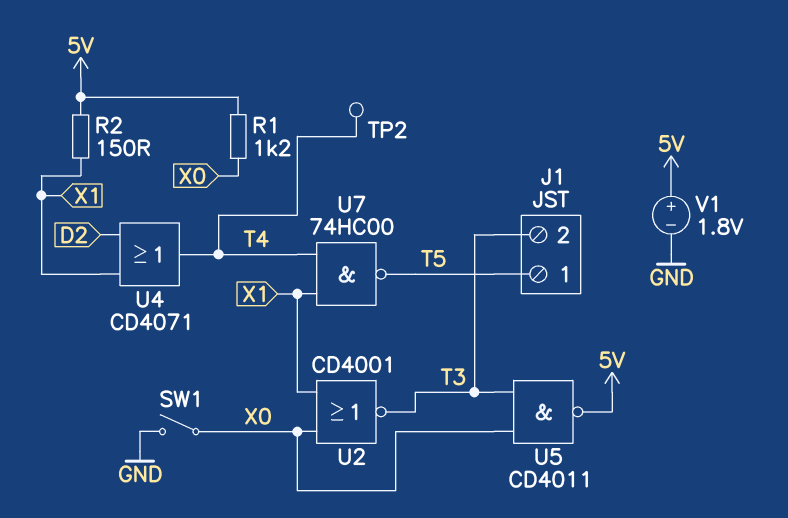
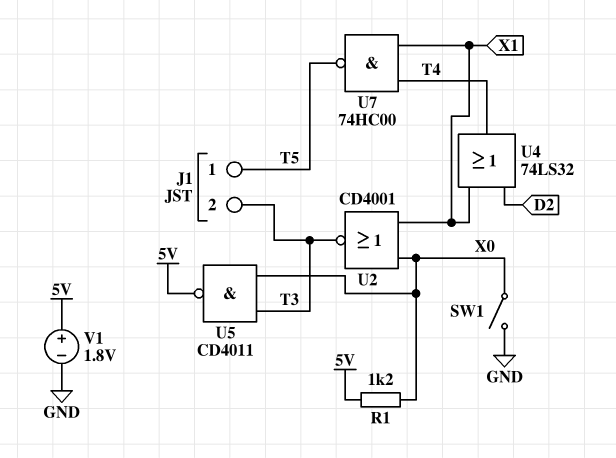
R2: 150 (5V, X1) -> none
TP2: test point (T4) -> none
U4: OR CD4071 (in D2, in X1, out T4) -> OR 74LS32 (in D2, in X1, out T4)

